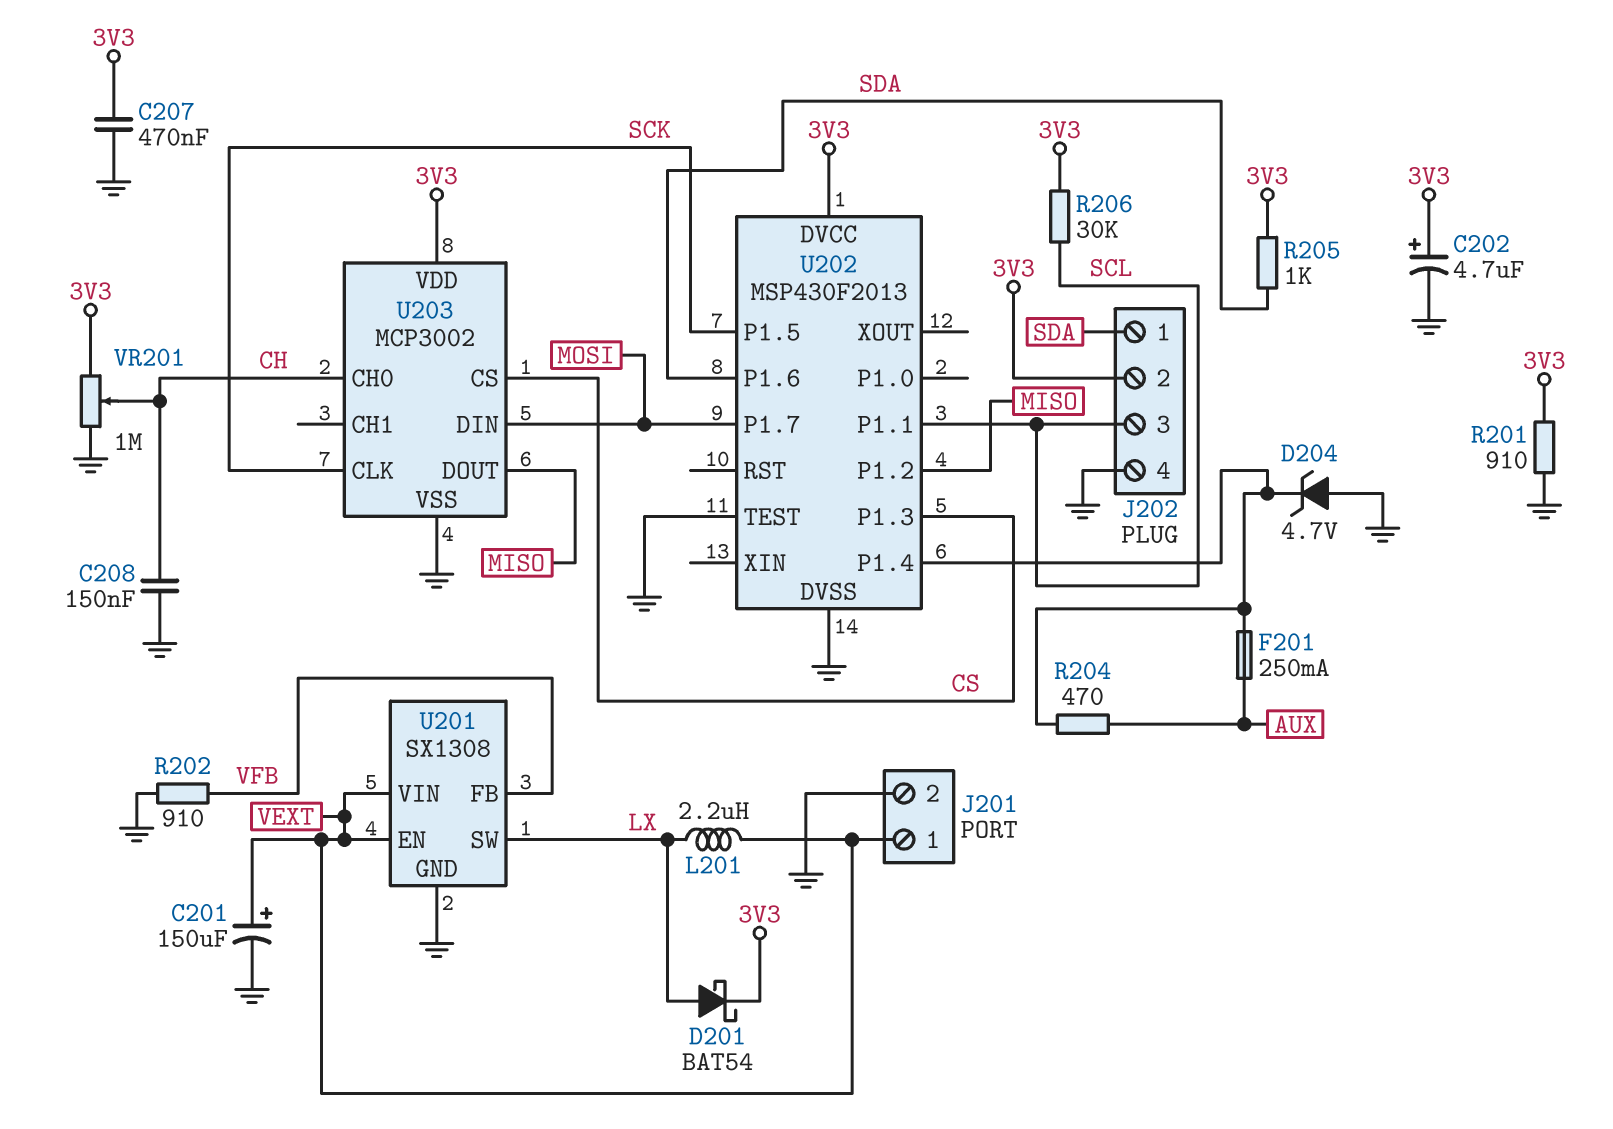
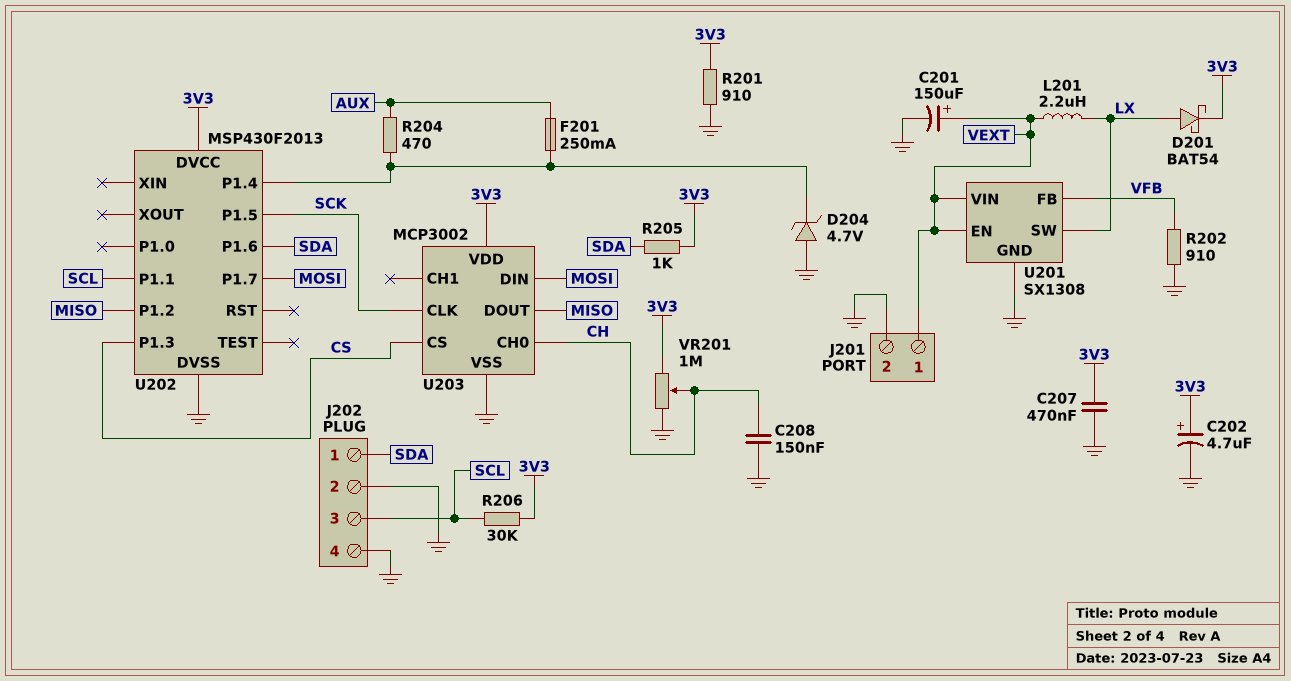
J202 pin 2: 3V3 -> GND
U202 pin TEST: GND -> none

